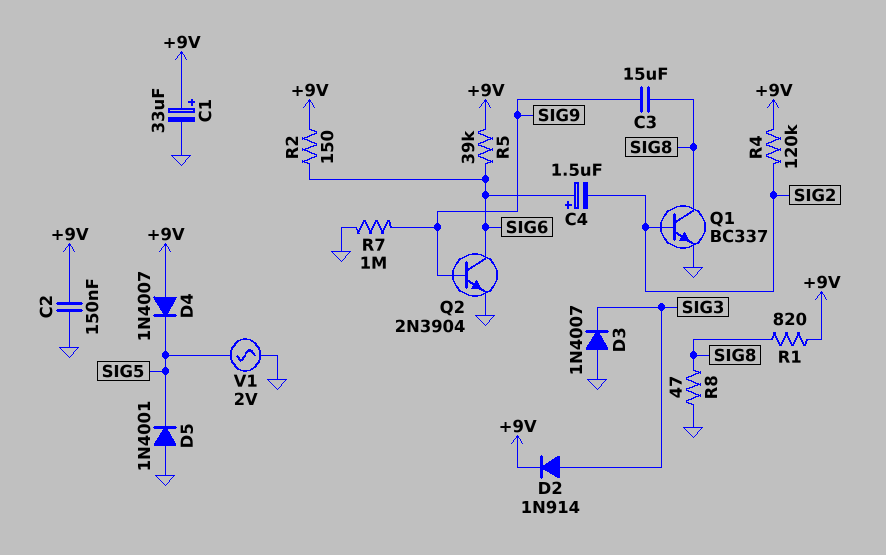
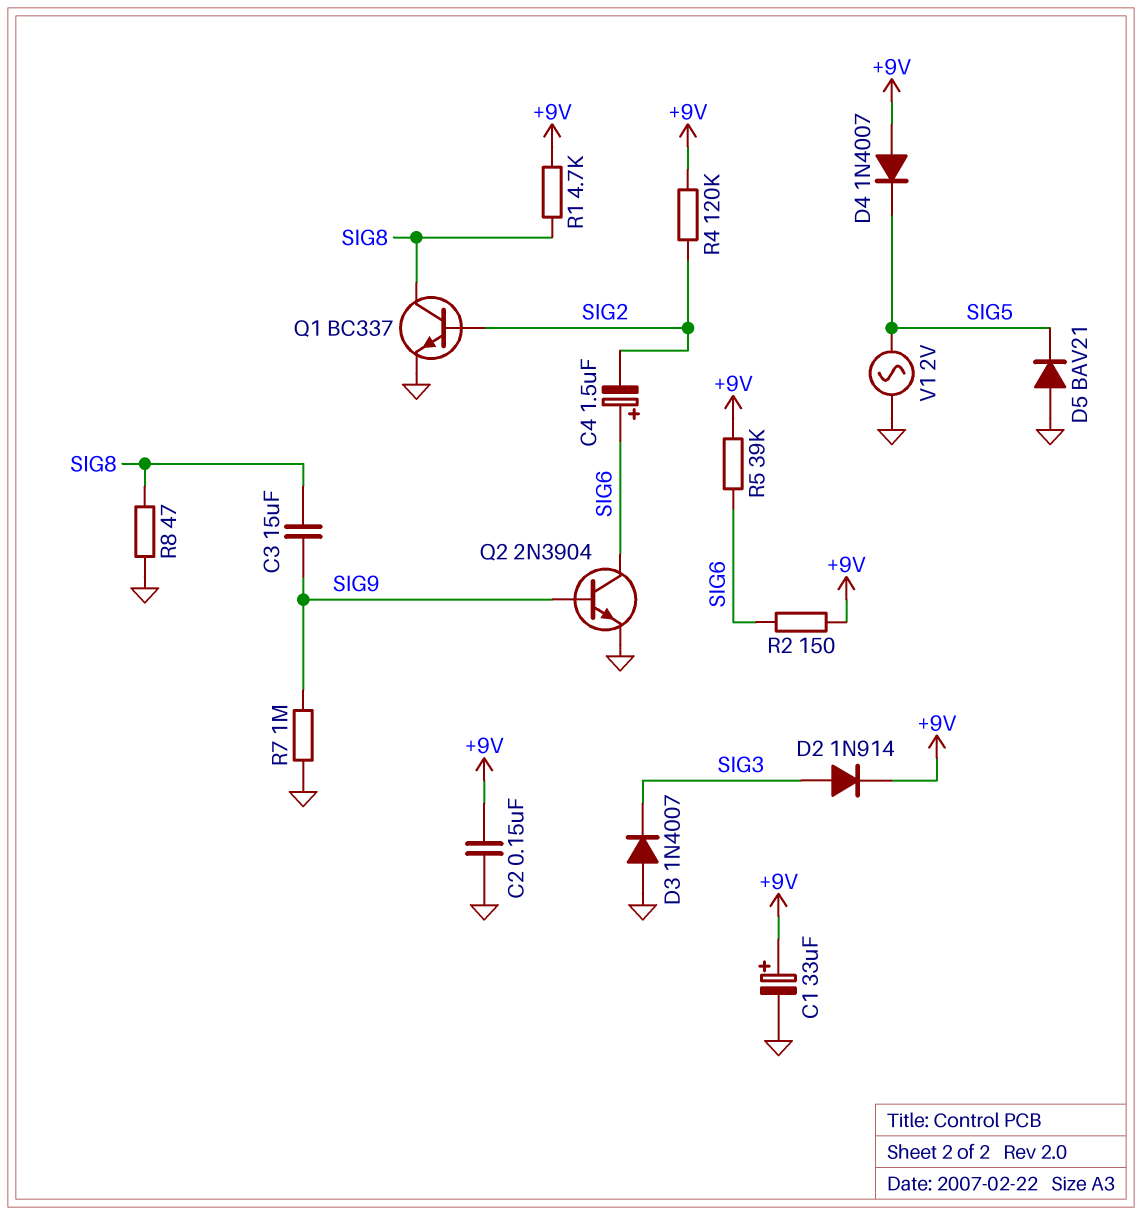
D5: diode 1N4001 (A GND, K SIG5) -> diode BAV21 (A GND, K SIG5)
R1: 820 (+9V, SIG8) -> 4.7k (+9V, SIG8)

